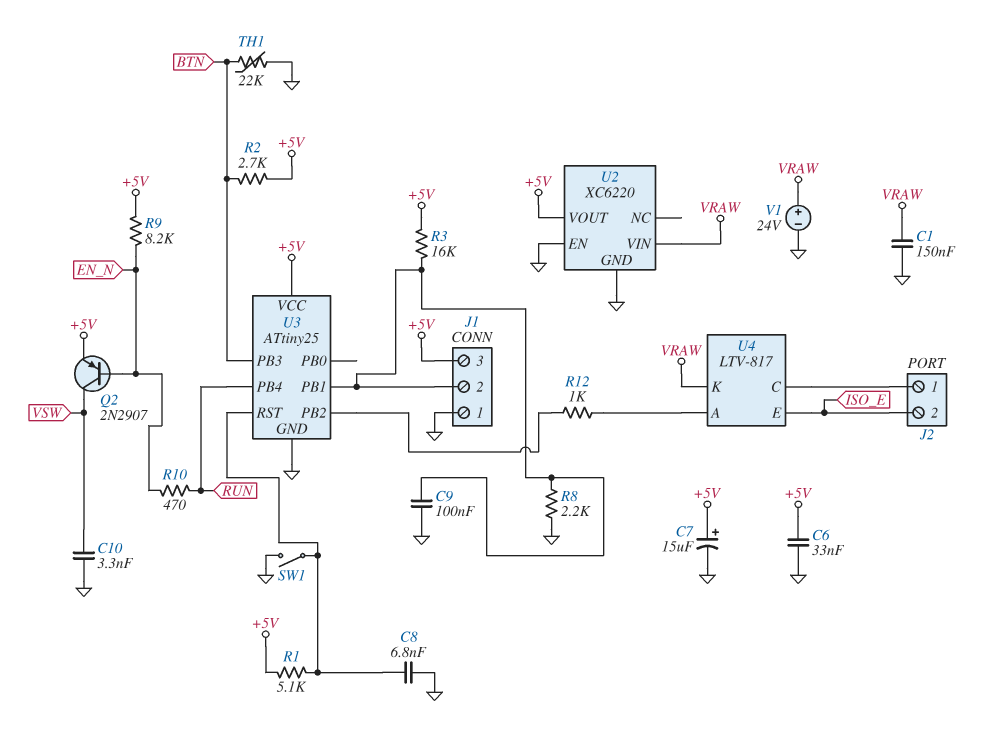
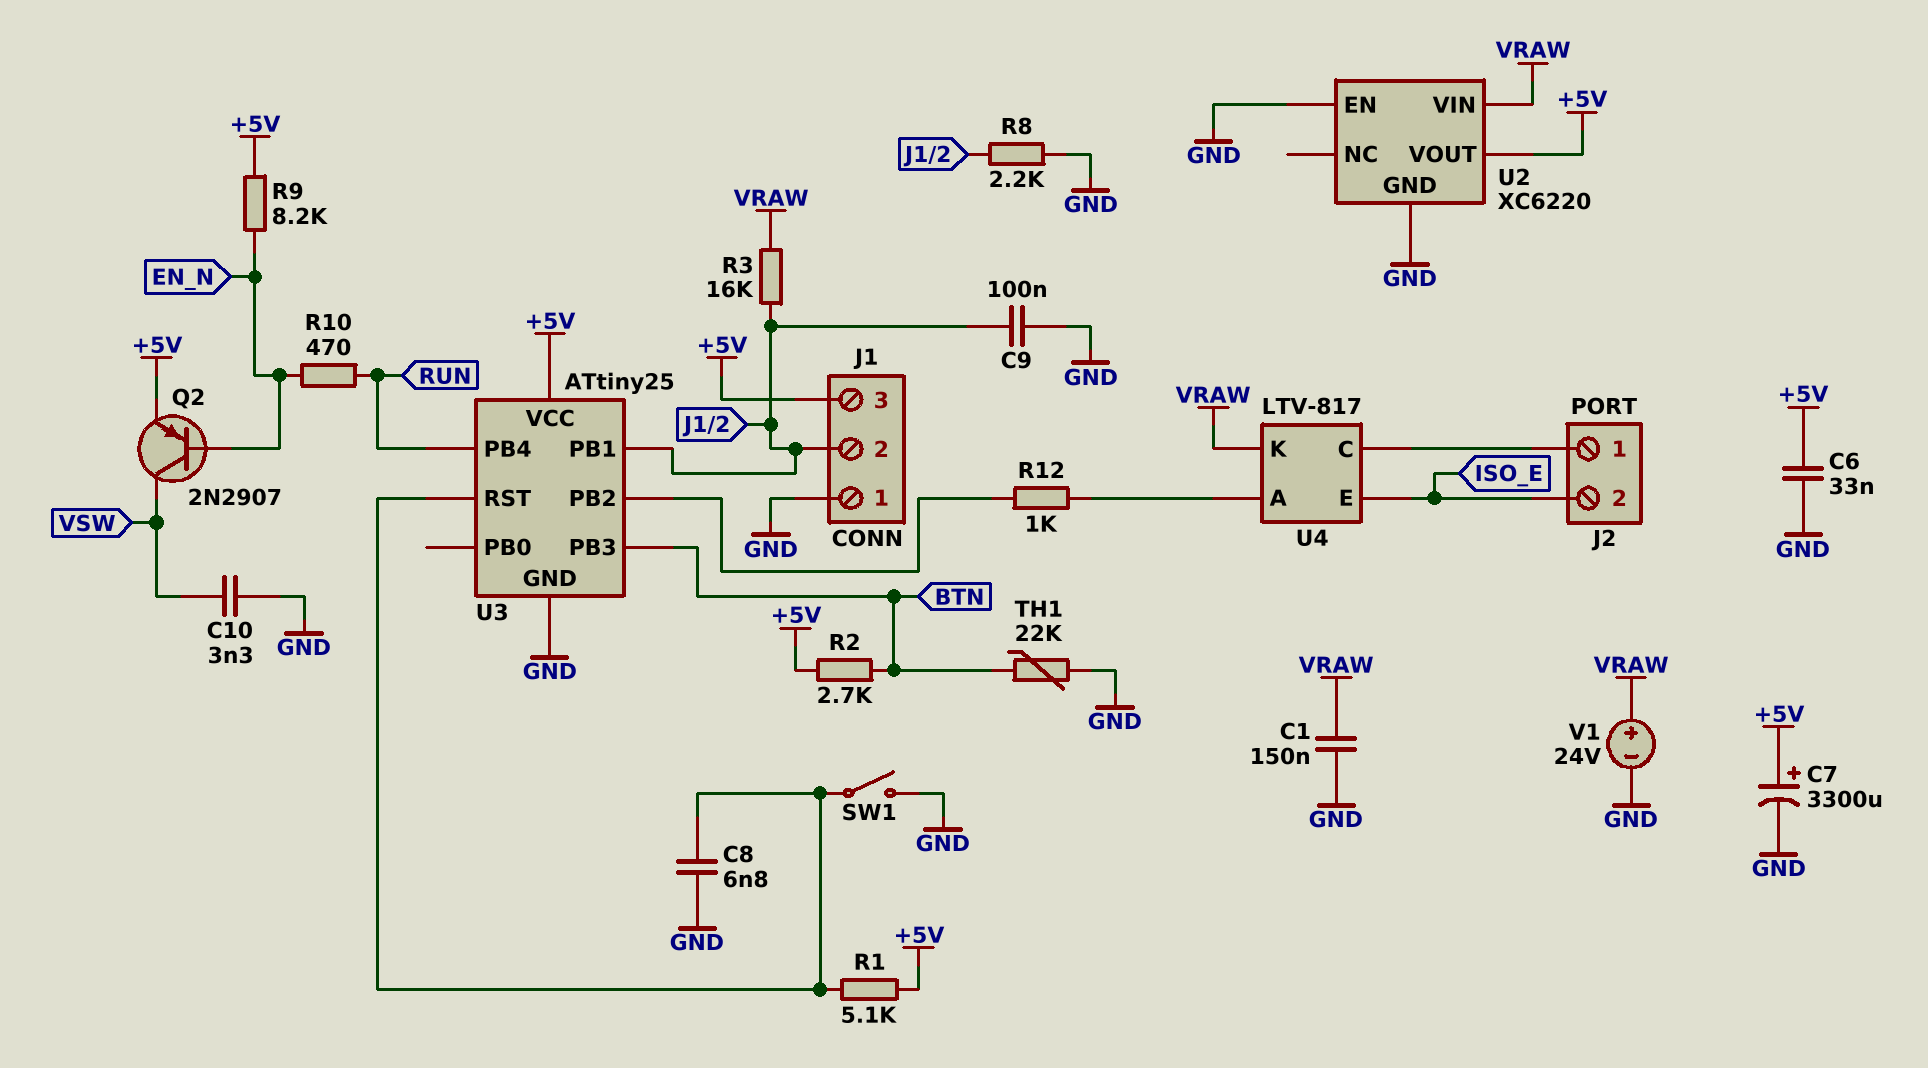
C7: 15uF (plus +5V, minus GND) -> 3300uF (plus +5V, minus GND)
R3: 16k (+5V, J1/2) -> 16k (J1/2, VRAW)

